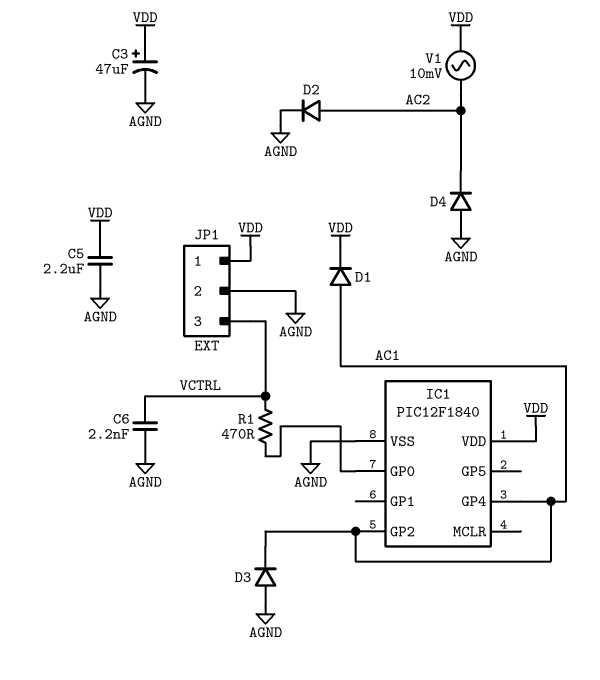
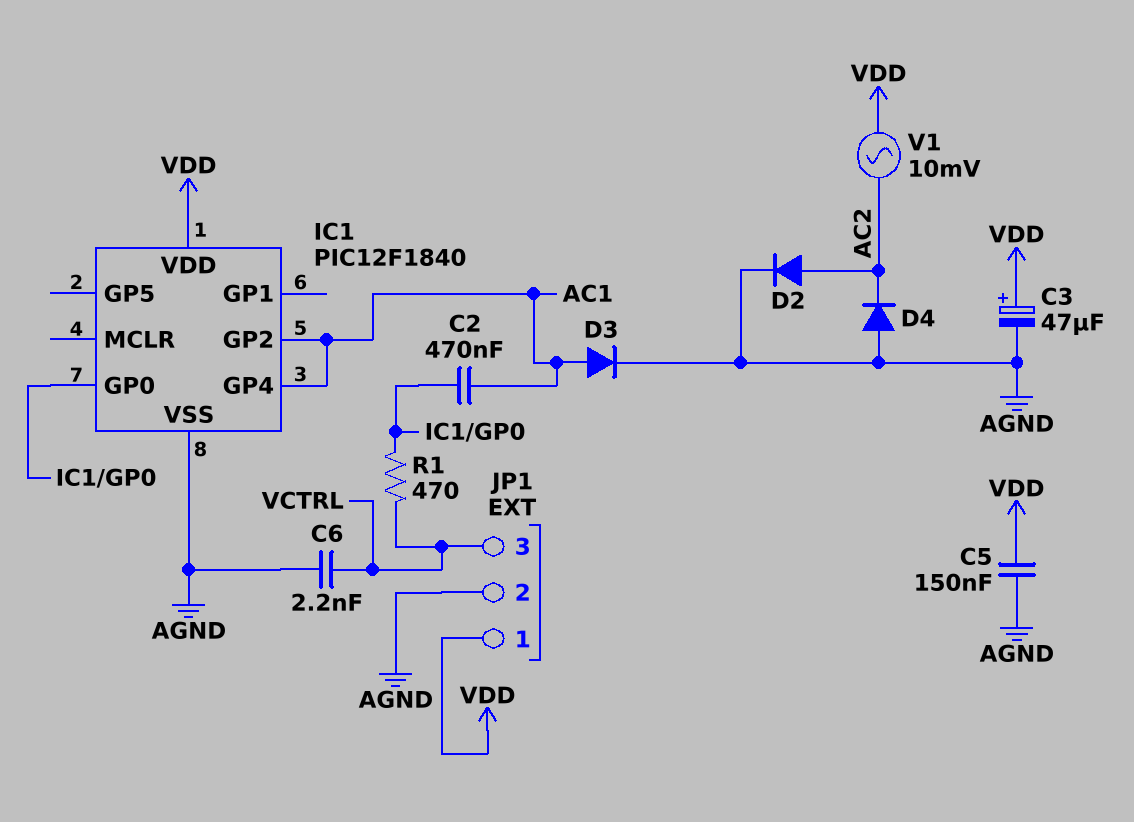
C2: none -> 470nF (AC1, IC1/GP0)
C5: 2.2uF (AGND, VDD) -> 150nF (AGND, VDD)
D1: diode (A AC1, K VDD) -> none
D3: diode (A AGND, K AC1) -> diode (A AC1, K AGND)

